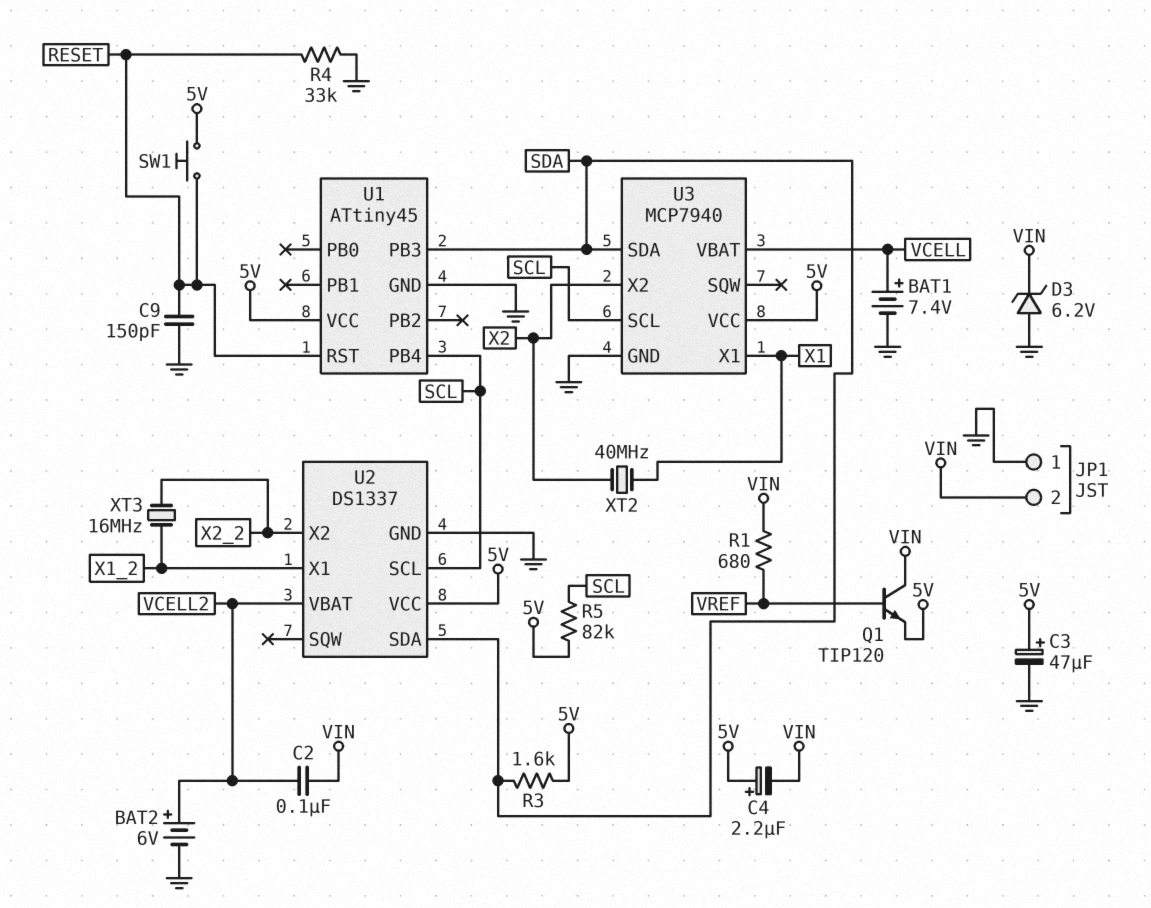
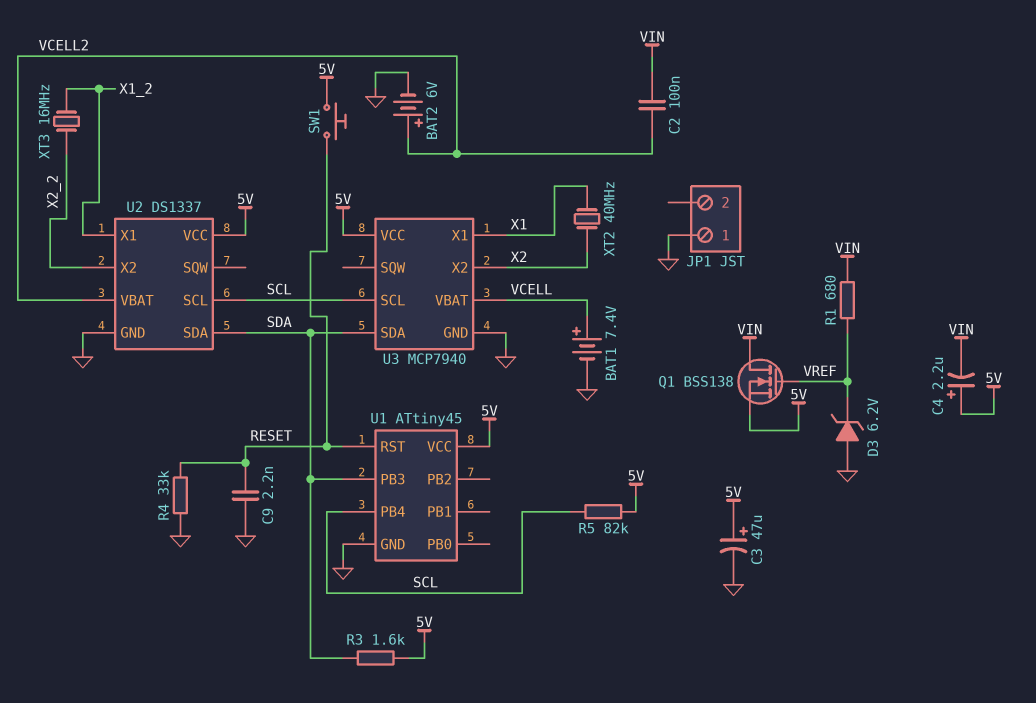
C9: 150pF (GND, RESET) -> 2.2nF (GND, RESET)
D3: zener 6.2V (A GND, K VIN) -> zener 6.2V (A GND, K VREF)
JP1 pin 2: VIN -> none
Q1: NPN TIP120 (B VREF, C VIN, E 5V) -> NMOS BSS138 (G VREF, D VIN, S 5V)

